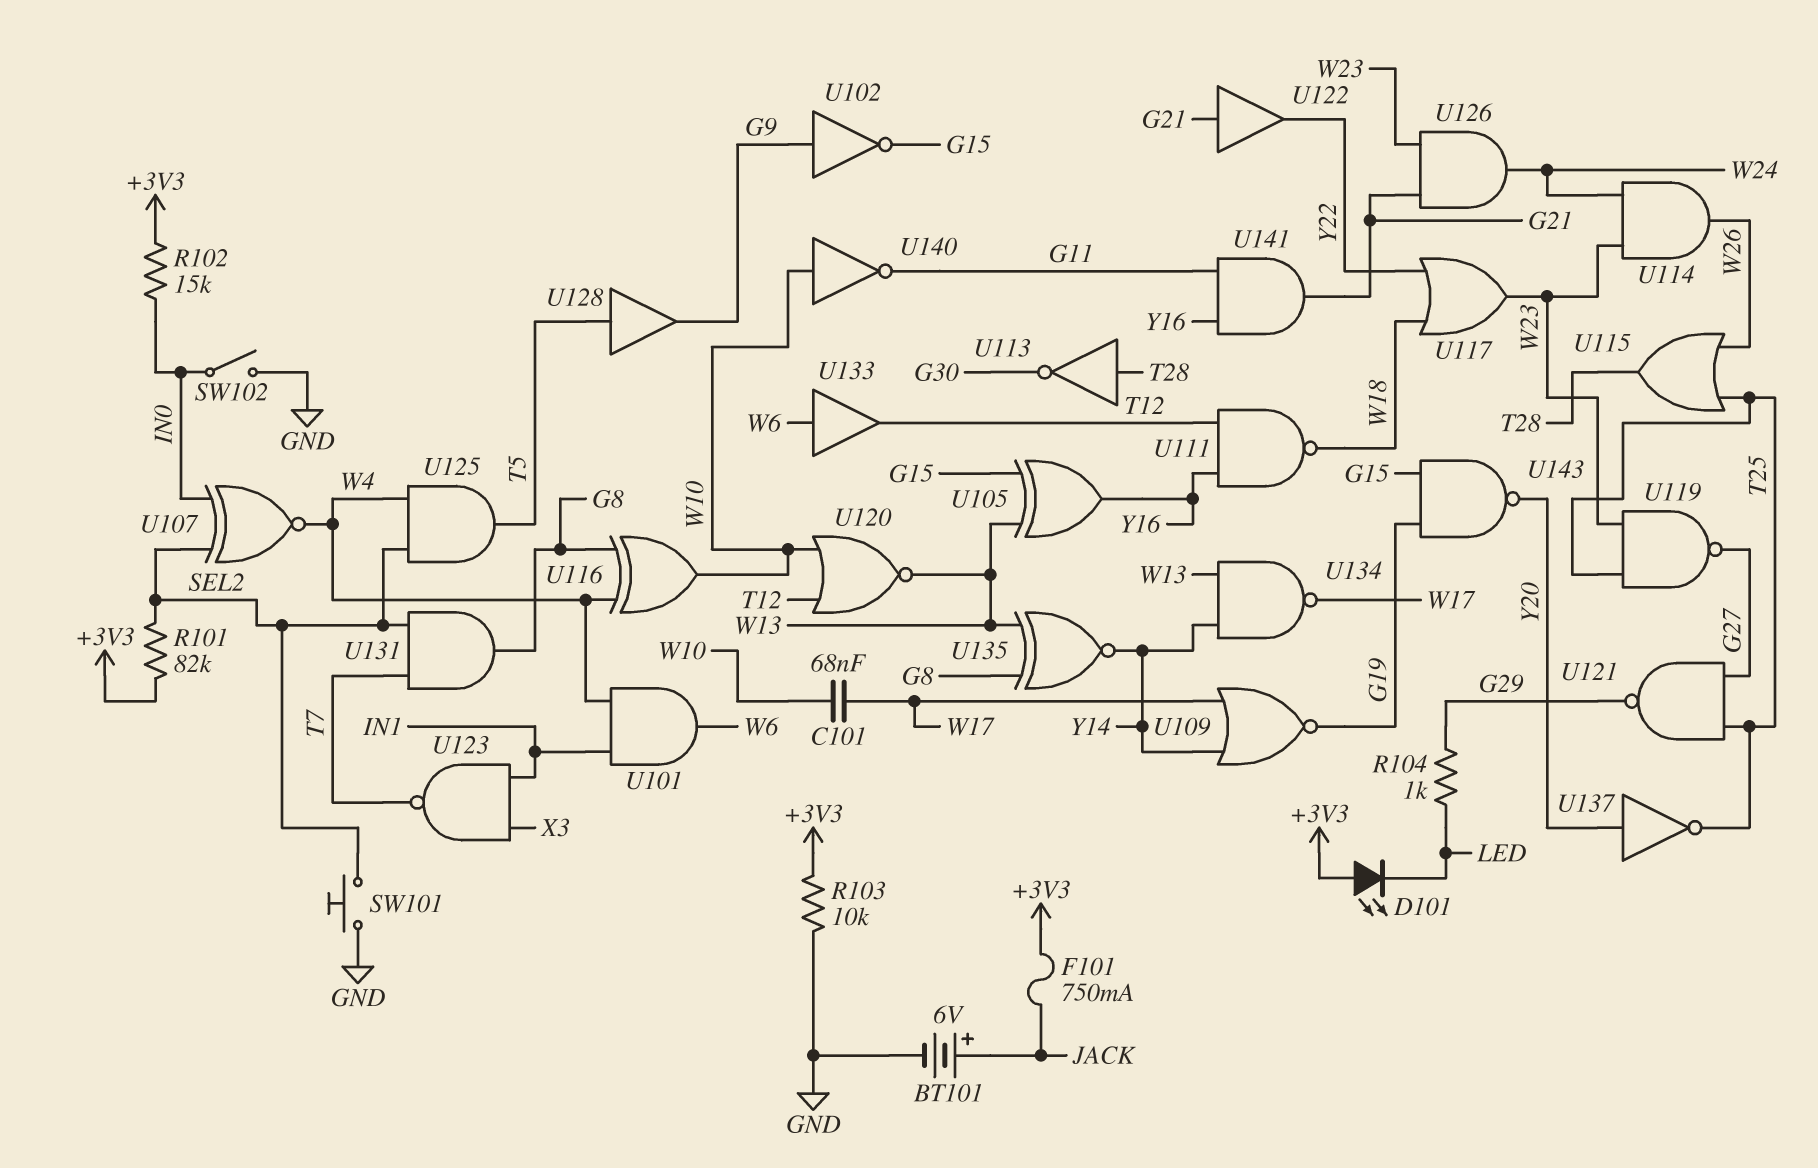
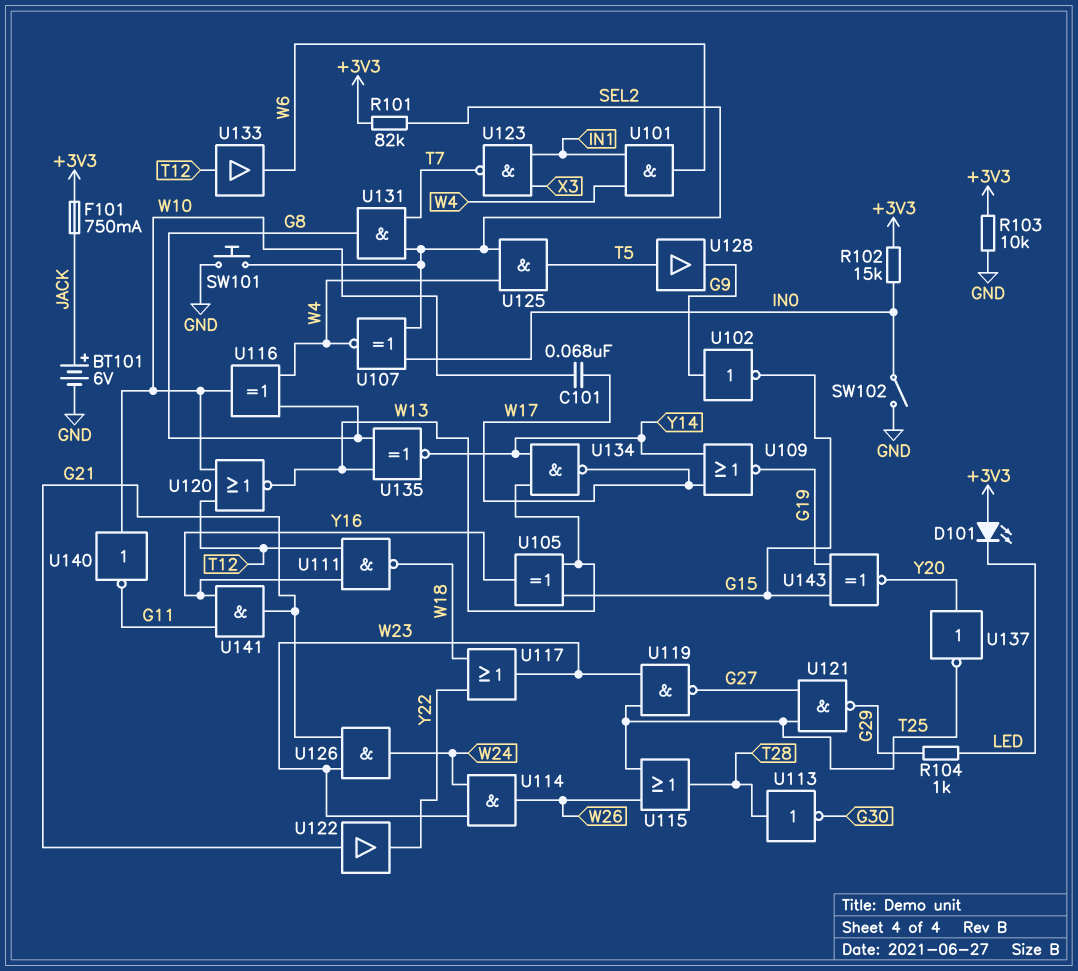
U133: buffer (in W6, out T12) -> buffer (in T12, out W6)
U143: NAND (in G15, in G19, out Y20) -> XNOR (in G15, in G19, out Y20)

